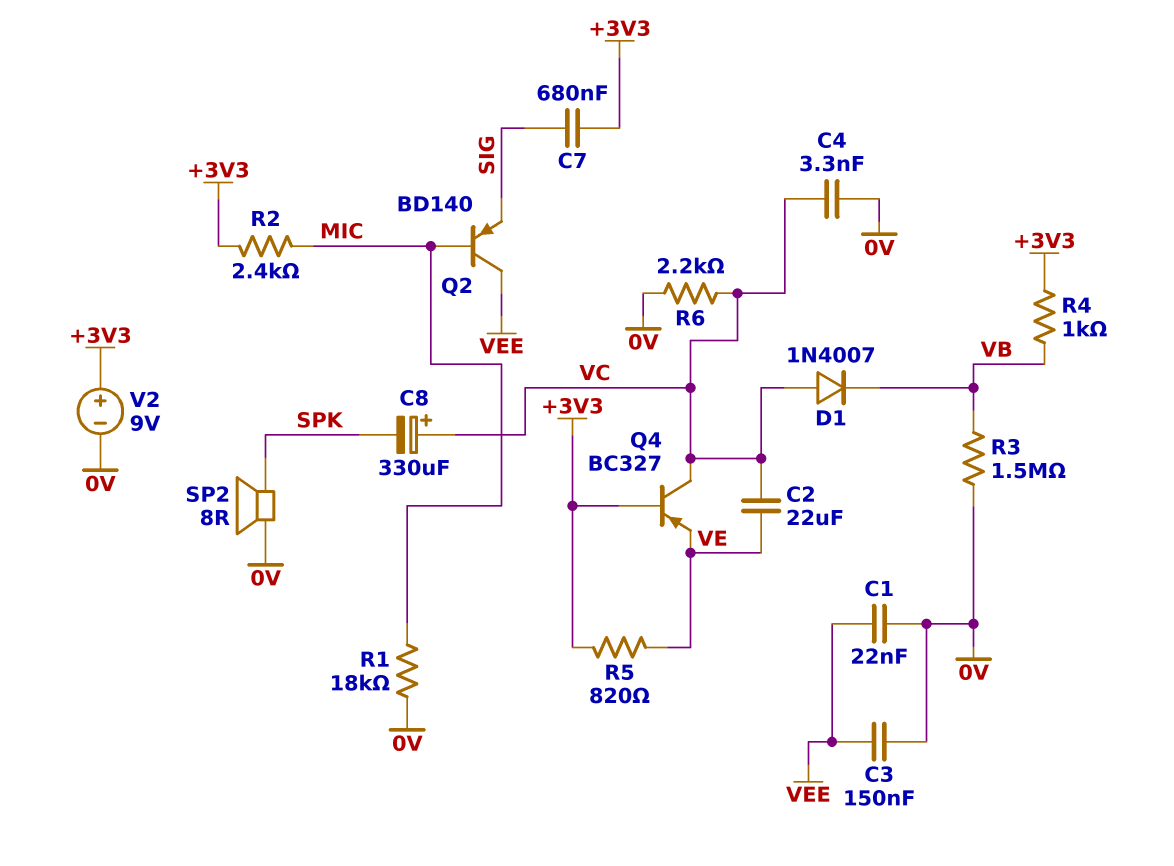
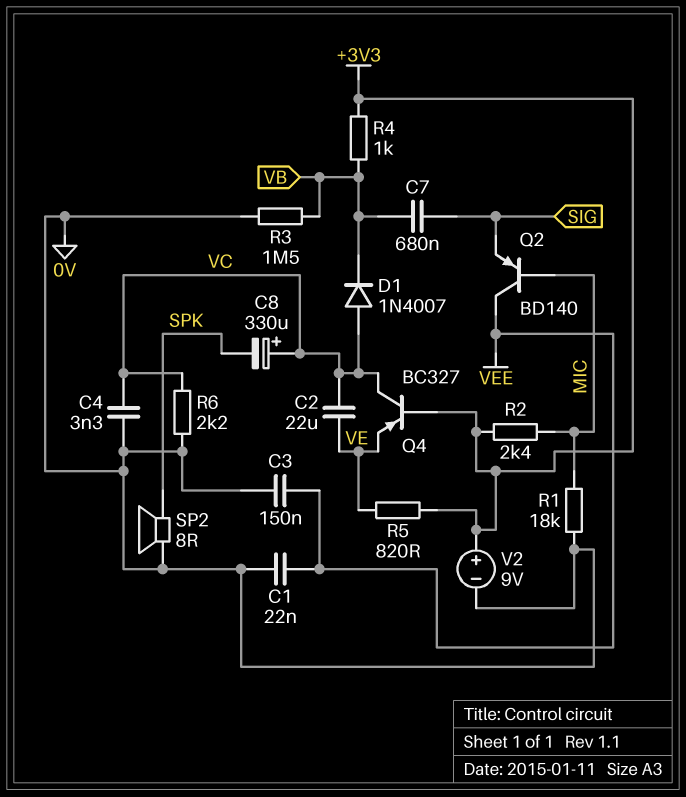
C7: 680nF (+3V3, SIG) -> 680nF (SIG, VB)

